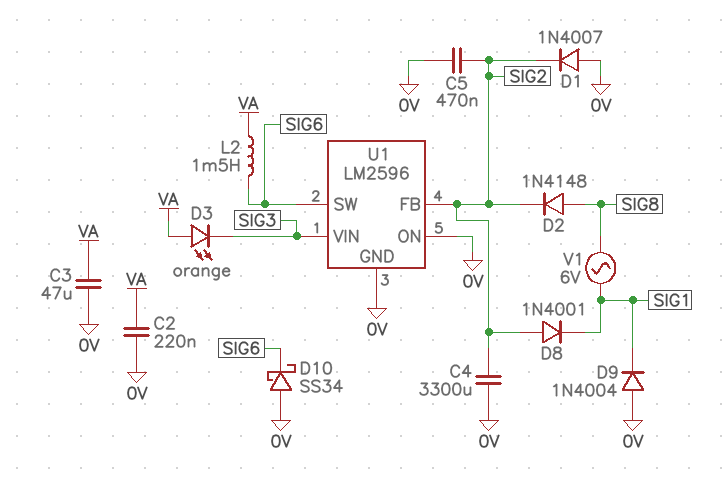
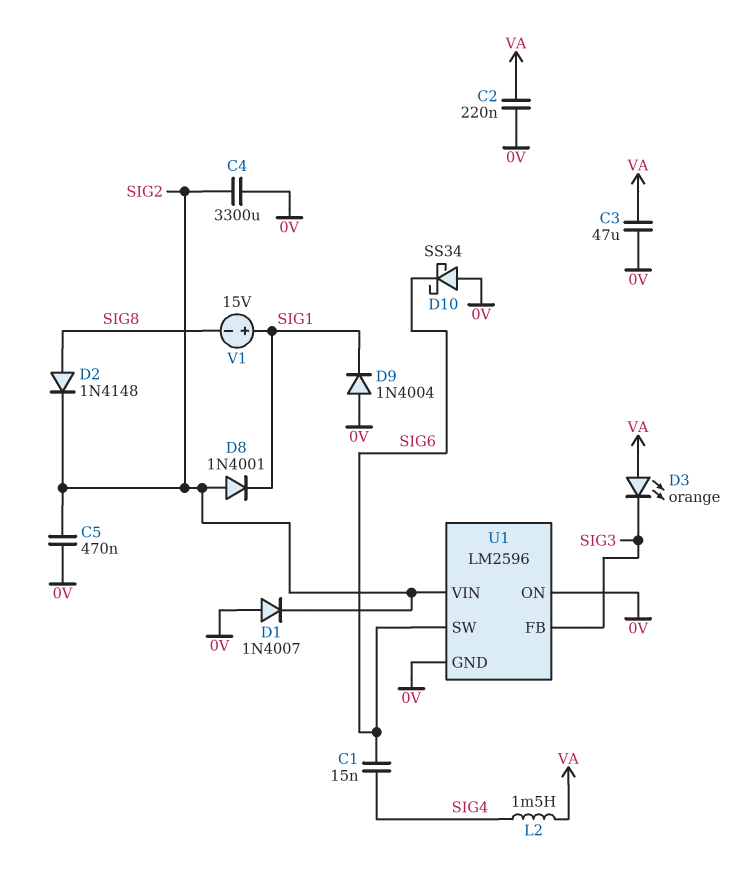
C1: none -> 15nF (SIG4, SIG6)
L2: 1.5mH (SIG6, VA) -> 1.5mH (SIG4, VA)
U1 pin FB: SIG2 -> SIG3
U1 pin VIN: SIG3 -> SIG2
V1: AC 6V (SIG1, SIG8) -> 15V (plus SIG1, minus SIG8)

